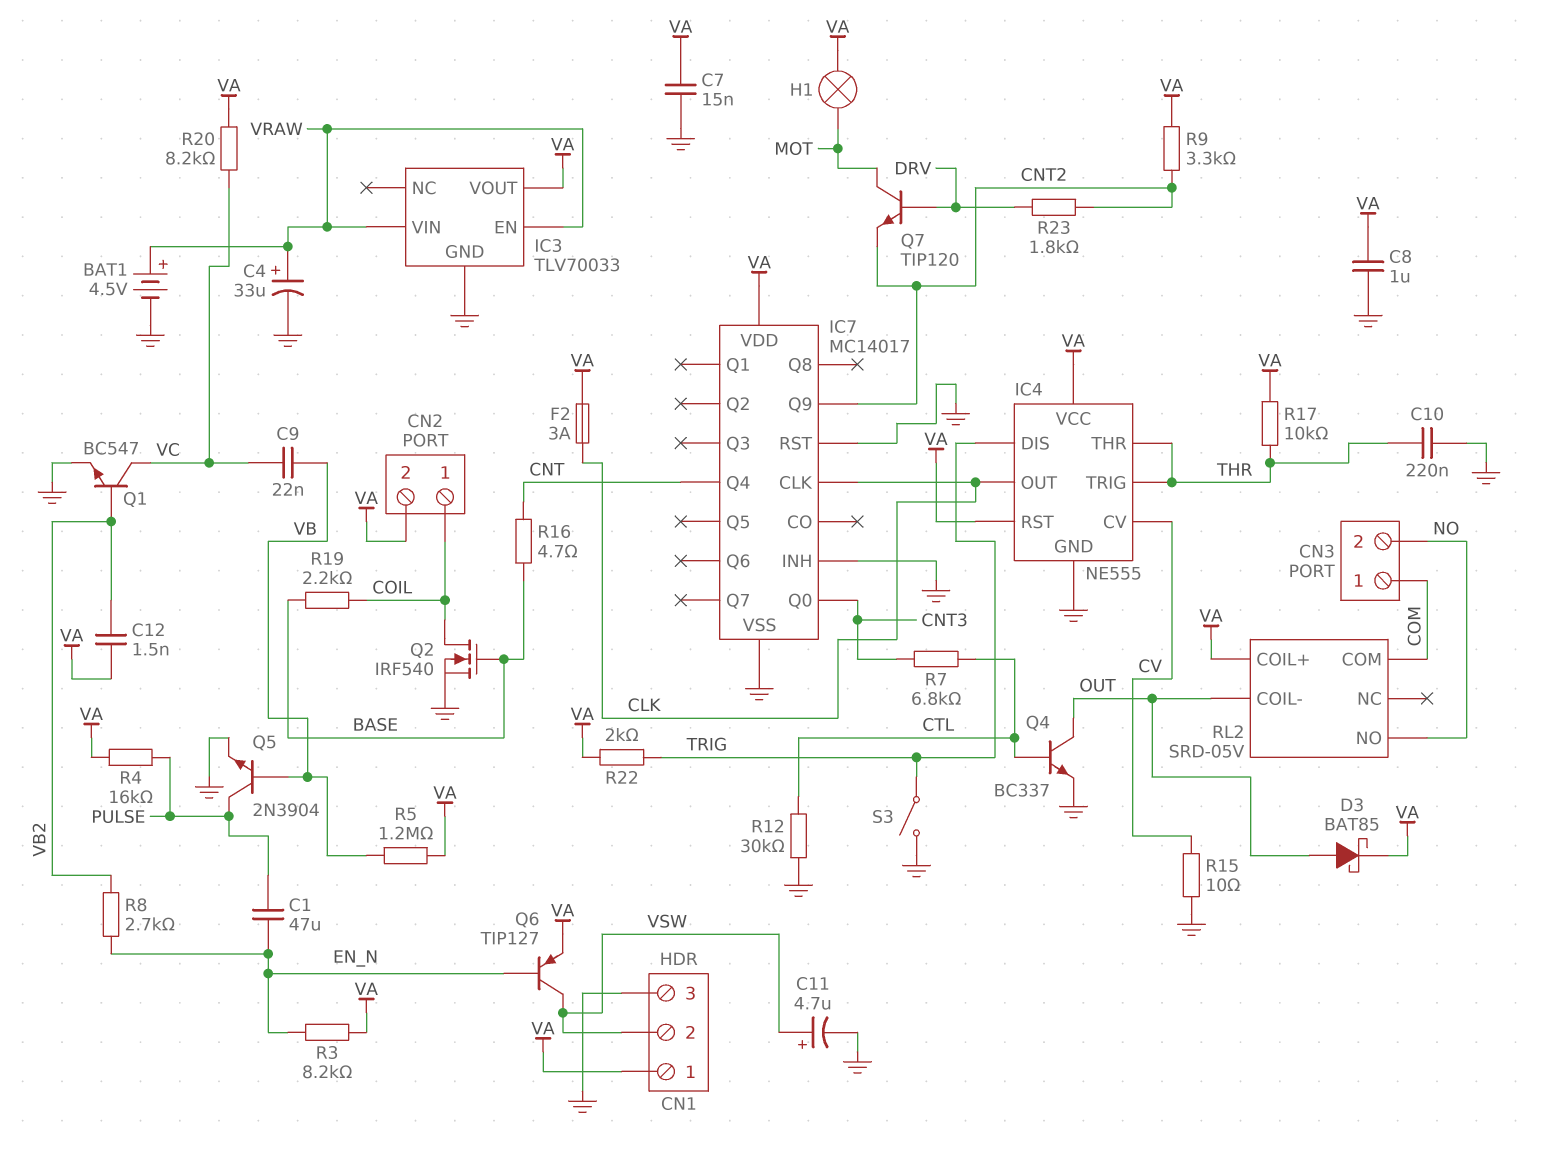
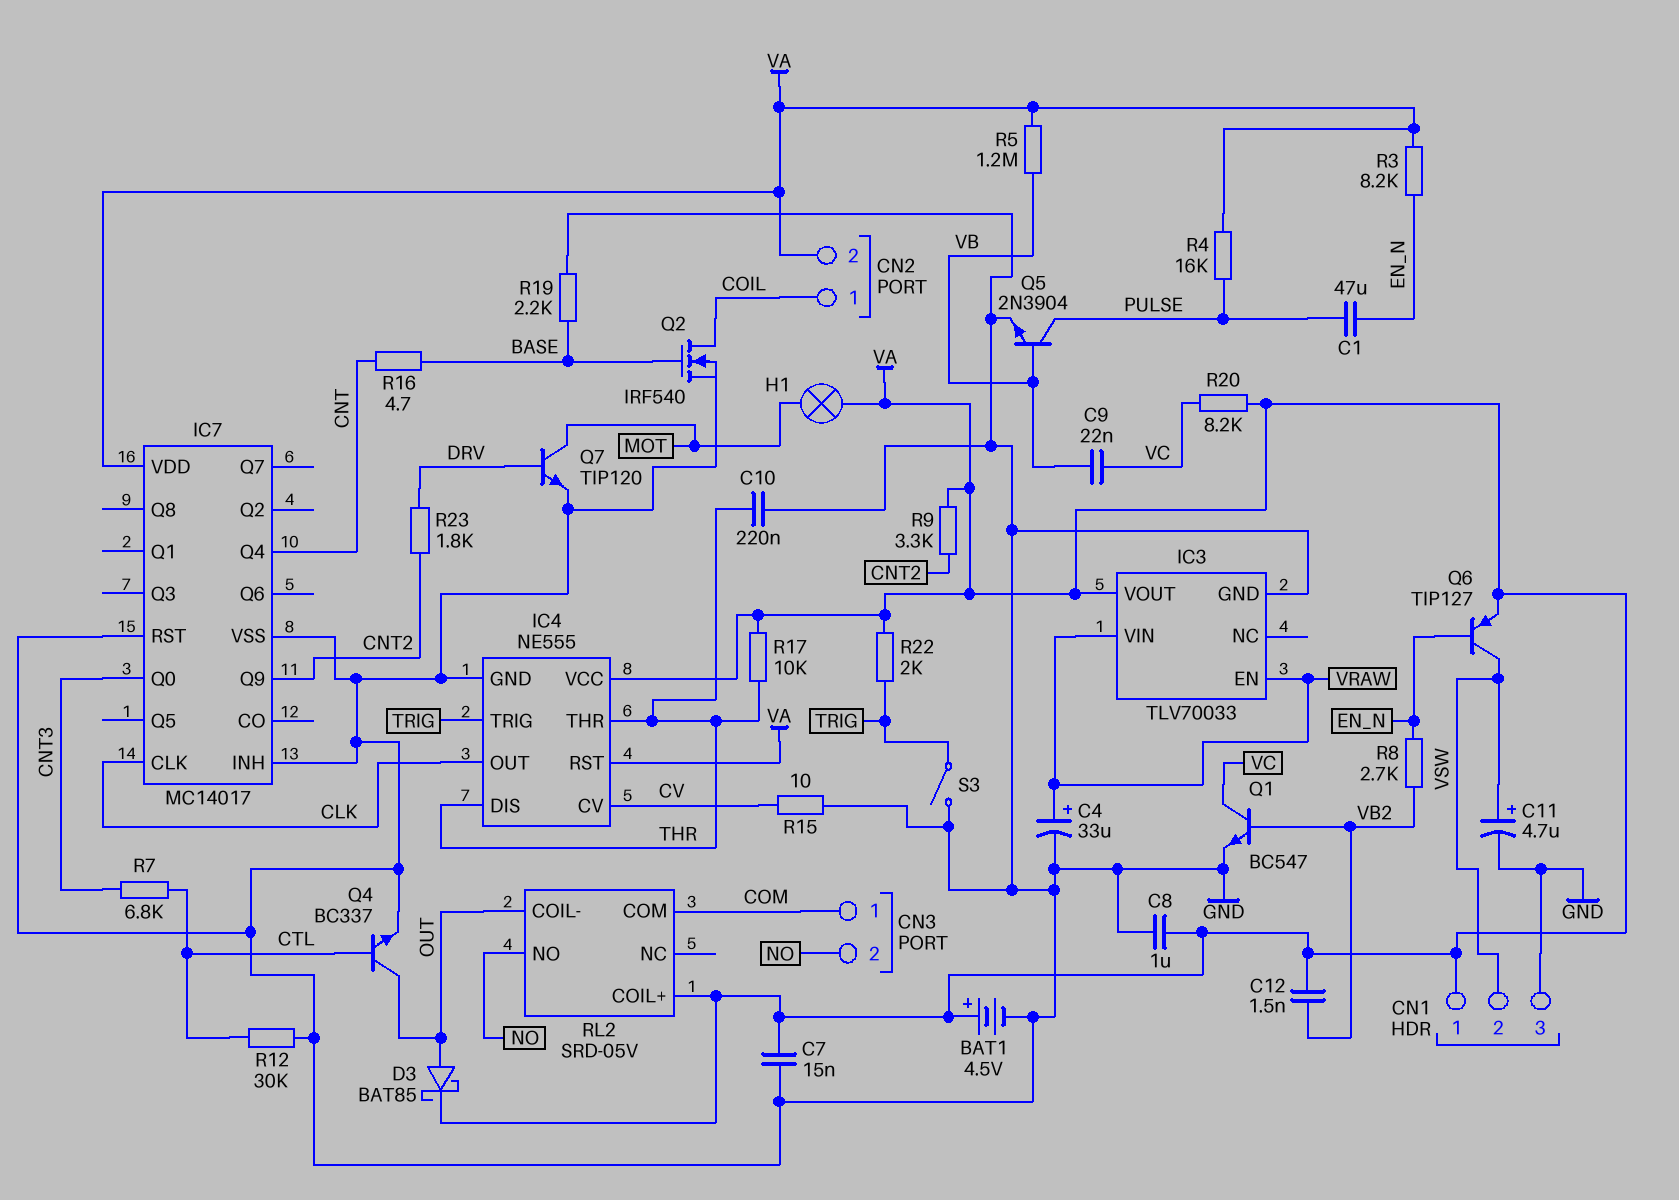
BAT1: 4.5V (plus VRAW, minus GND) -> 4.5V (plus VA, minus GND)
F2: 3A (CLK, VA) -> none
IC4 pin DIS: TRIG -> THR
IC4 pin TRIG: THR -> TRIG
Q7: NPN TIP120 (B DRV, C MOT, E CNT2) -> NPN TIP120 (B DRV, C MOT, E GND)
R19: 2.2k (BASE, COIL) -> 2.2k (BASE, GND)

